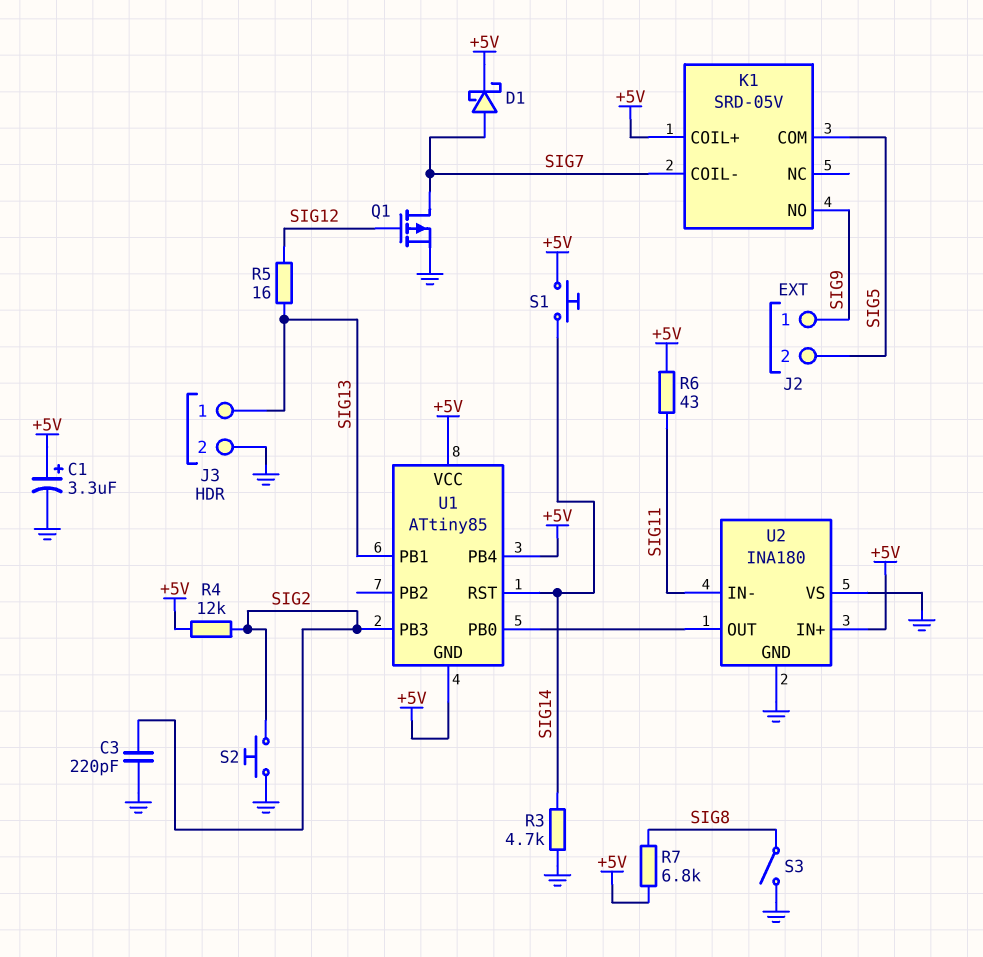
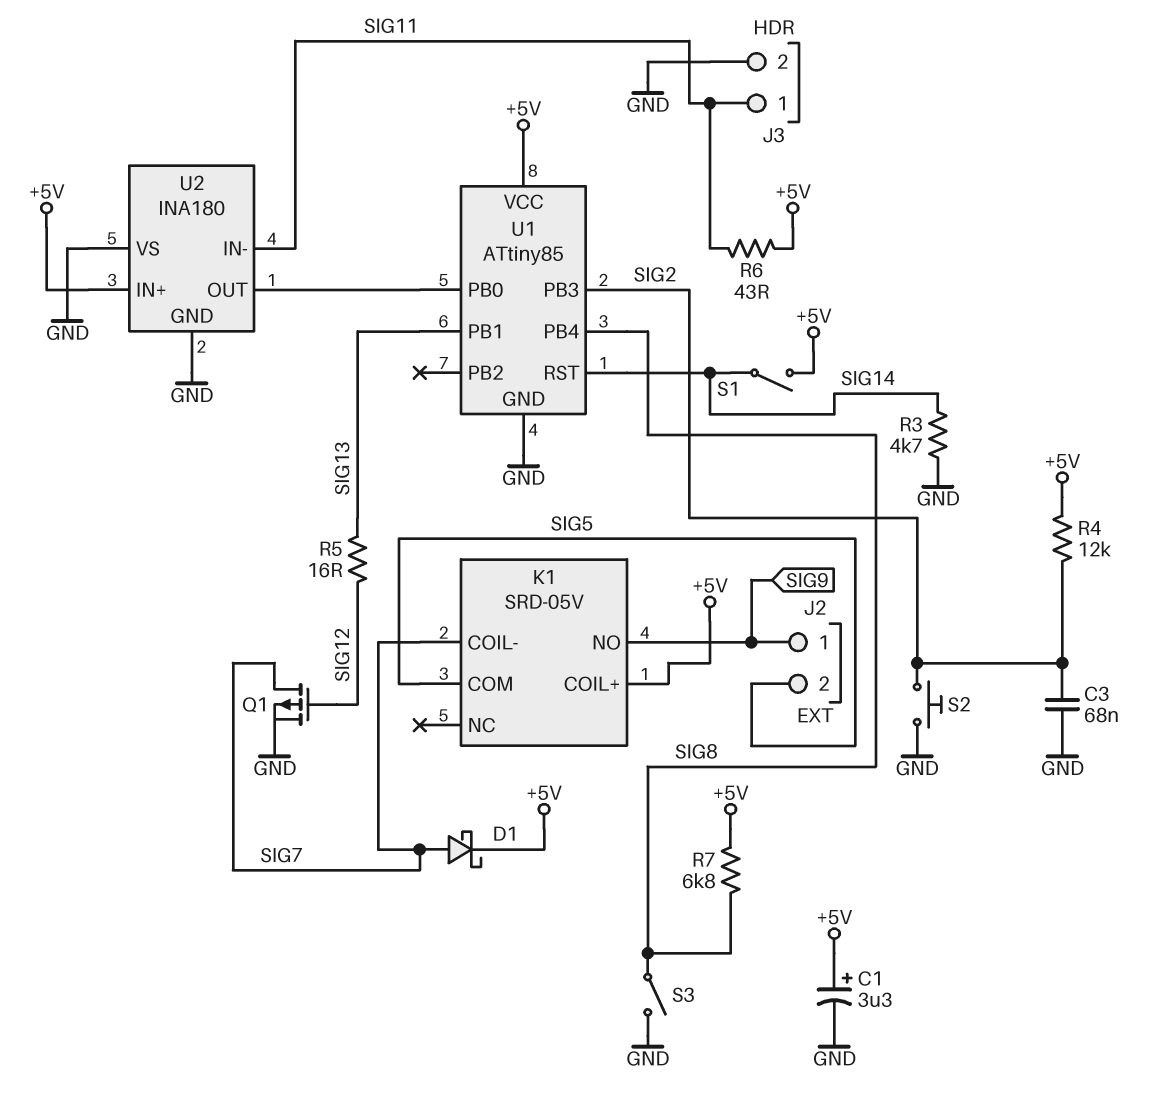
C3: 220pF (GND, SIG2) -> 68nF (GND, SIG2)
J3 pin 1: SIG13 -> SIG11
S1: button (+5V, SIG14) -> switch (+5V, SIG14)
U1 pin GND: +5V -> GND
U1 pin PB4: +5V -> SIG8

